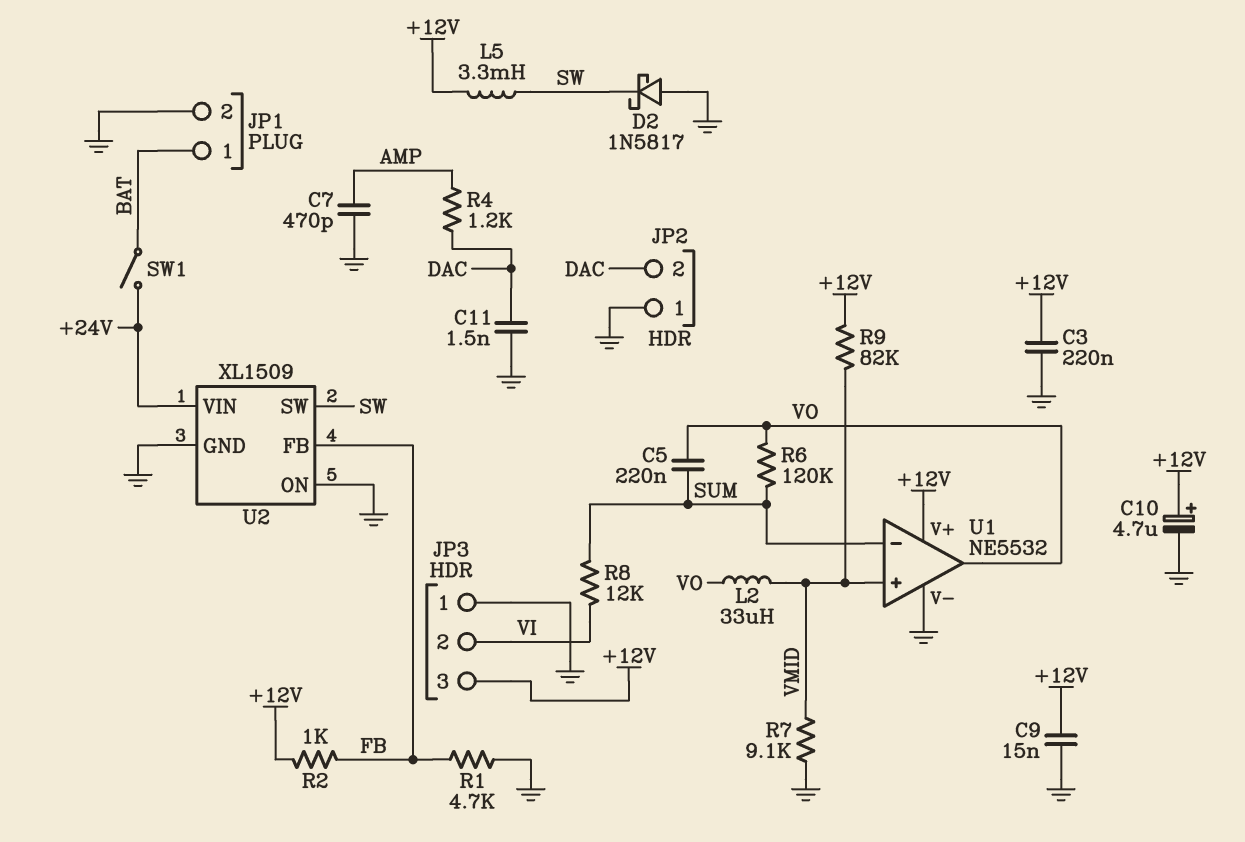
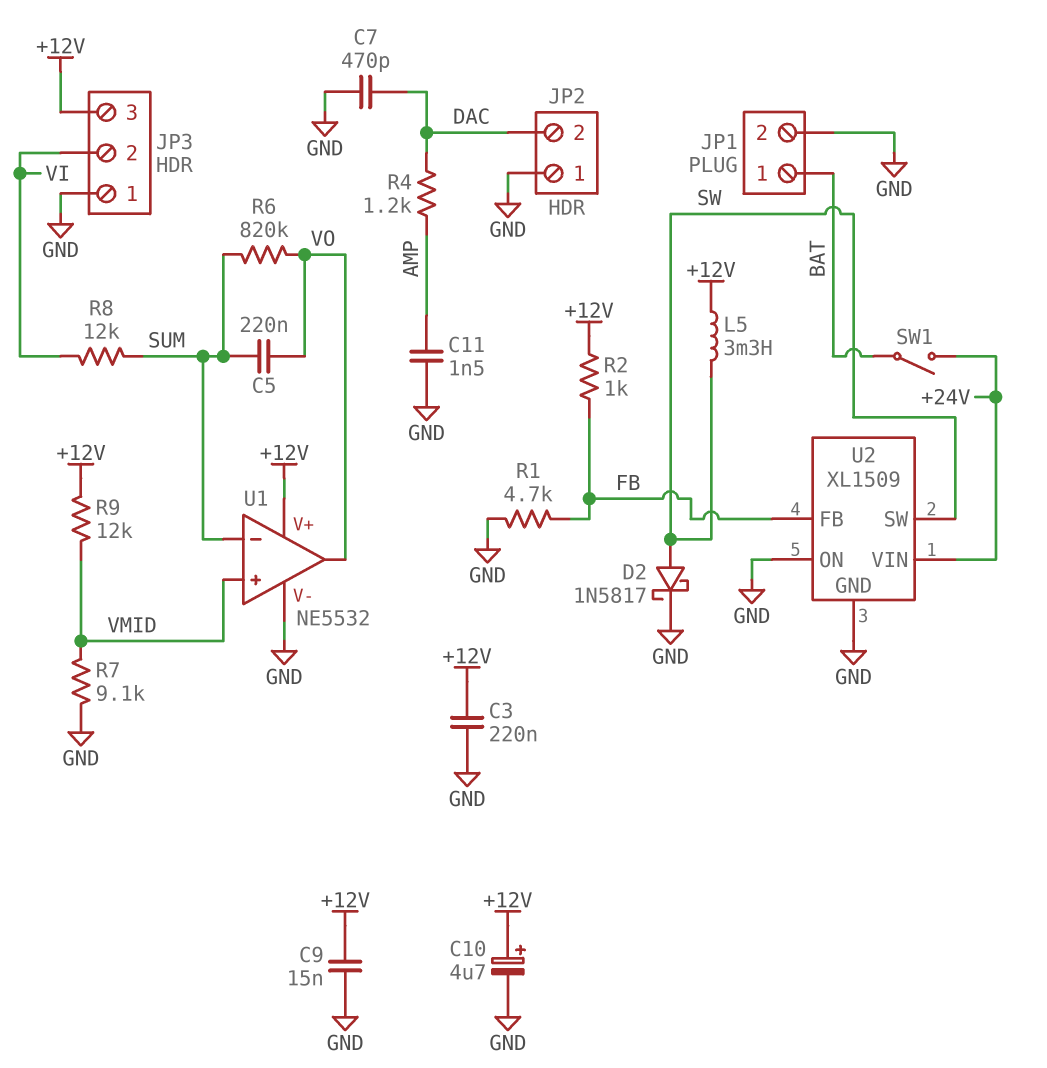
C7: 470pF (AMP, GND) -> 470pF (DAC, GND)
C11: 1.5nF (DAC, GND) -> 1.5nF (AMP, GND)
D2: schottky 1N5817 (A GND, K SW) -> schottky 1N5817 (A SW, K GND)
L2: 33uH (VMID, VO) -> none
R6: 120k (SUM, VO) -> 820k (SUM, VO)
R9: 82k (+12V, VMID) -> 12k (+12V, VMID)

